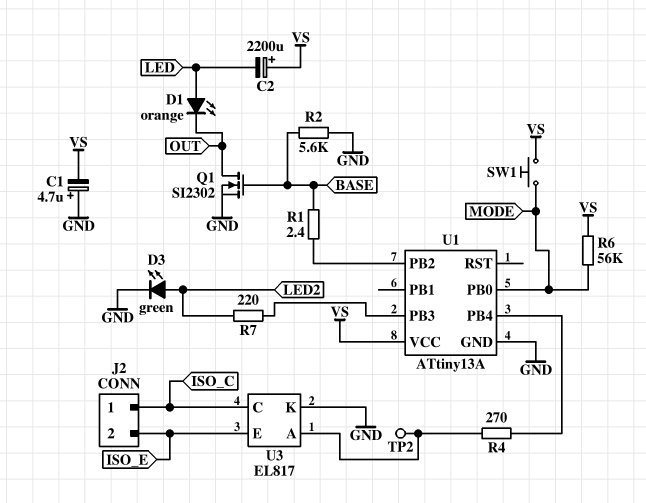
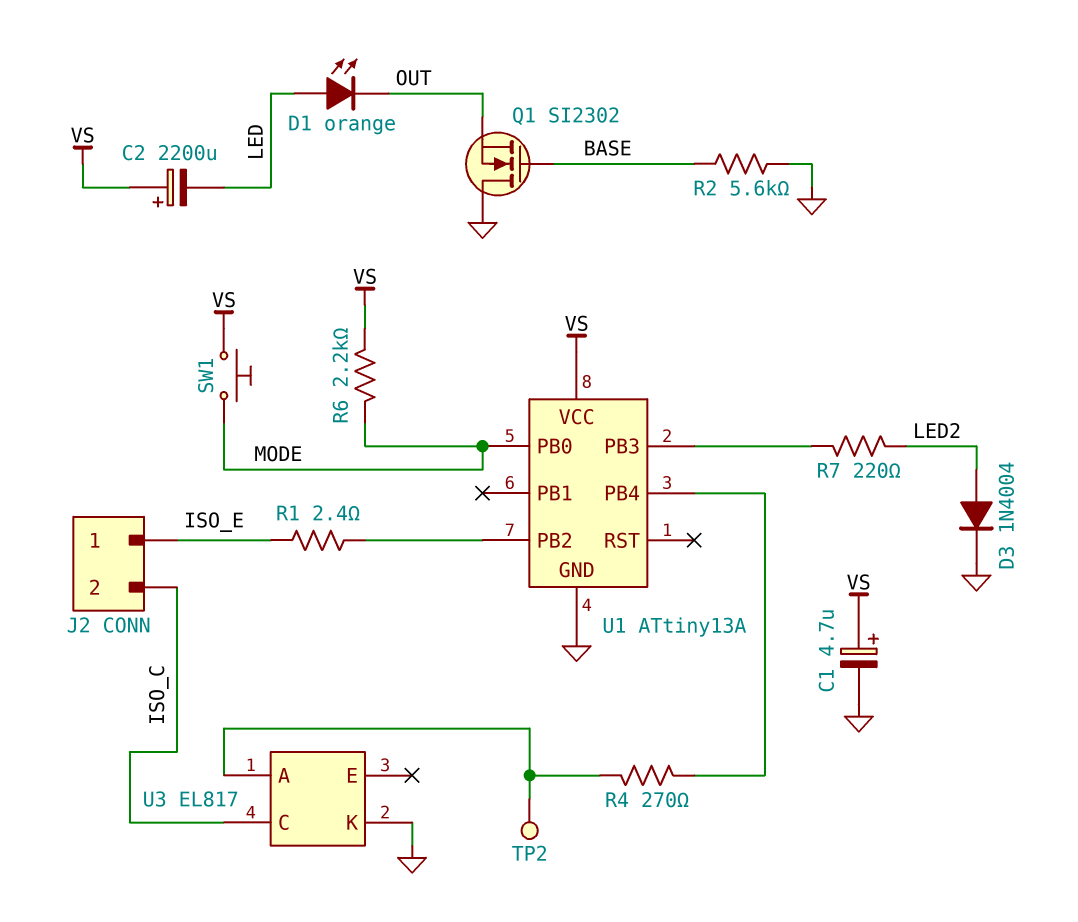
C1: 4.7uF (plus GND, minus VS) -> 4.7uF (plus VS, minus GND)
D3: LED green (A LED2, K GND) -> diode 1N4004 (A LED2, K GND)
J2 pin 1: ISO_C -> ISO_E
J2 pin 2: ISO_E -> ISO_C
Q1: NMOS SI2302 (G BASE, D OUT, S GND) -> NMOS SI2302 (G BASE, D GND, S OUT)
R1: 2.4 (BASE, U1/PB2) -> 2.4 (ISO_E, U1/PB2)
R6: 56k (MODE, VS) -> 2.2k (MODE, VS)
U3 pin E: ISO_E -> none

